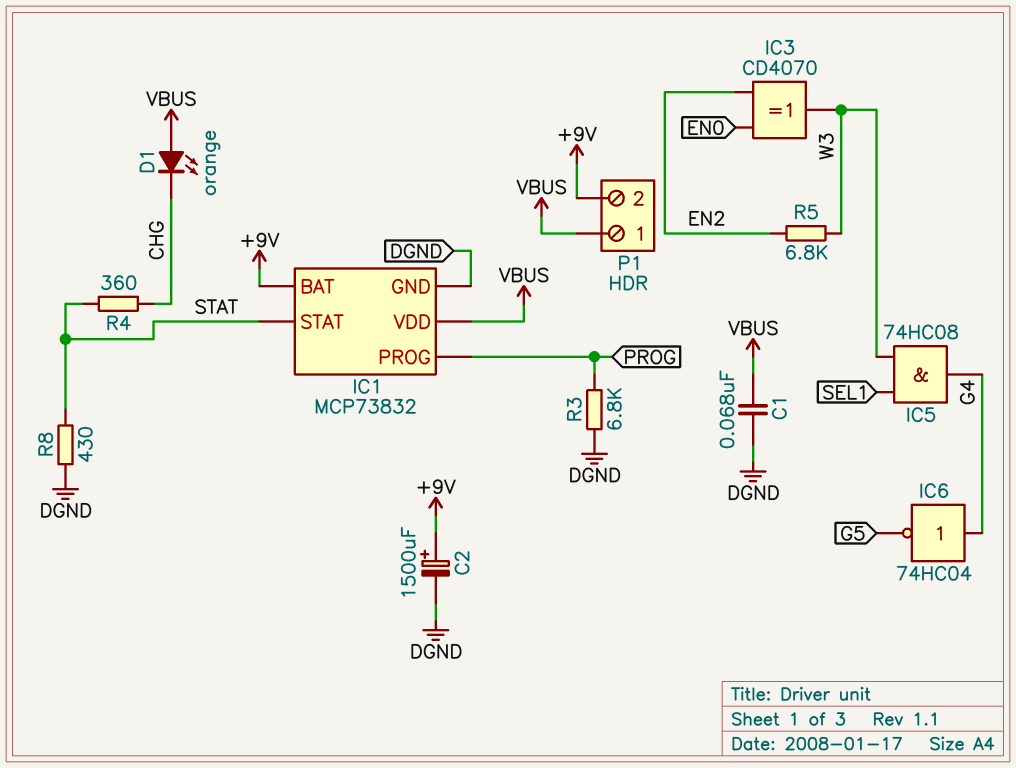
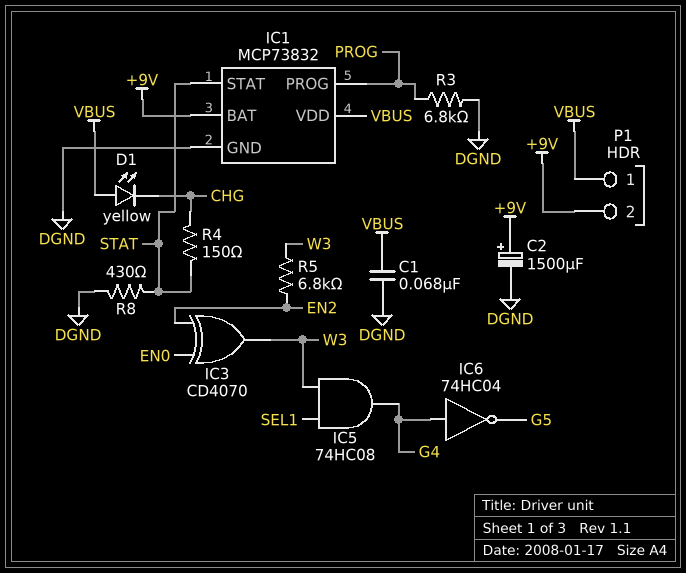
D1: LED orange (A VBUS, K CHG) -> LED yellow (A VBUS, K CHG)
R4: 360 (CHG, STAT) -> 150 (CHG, STAT)

